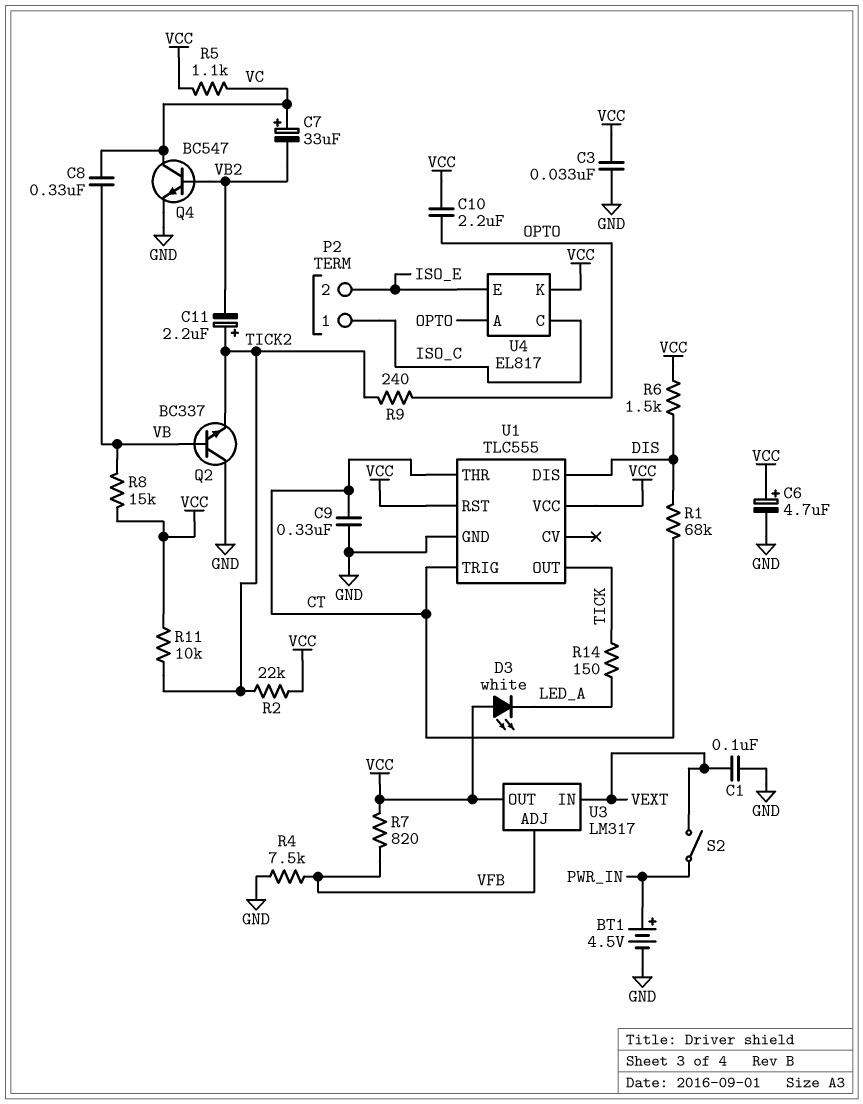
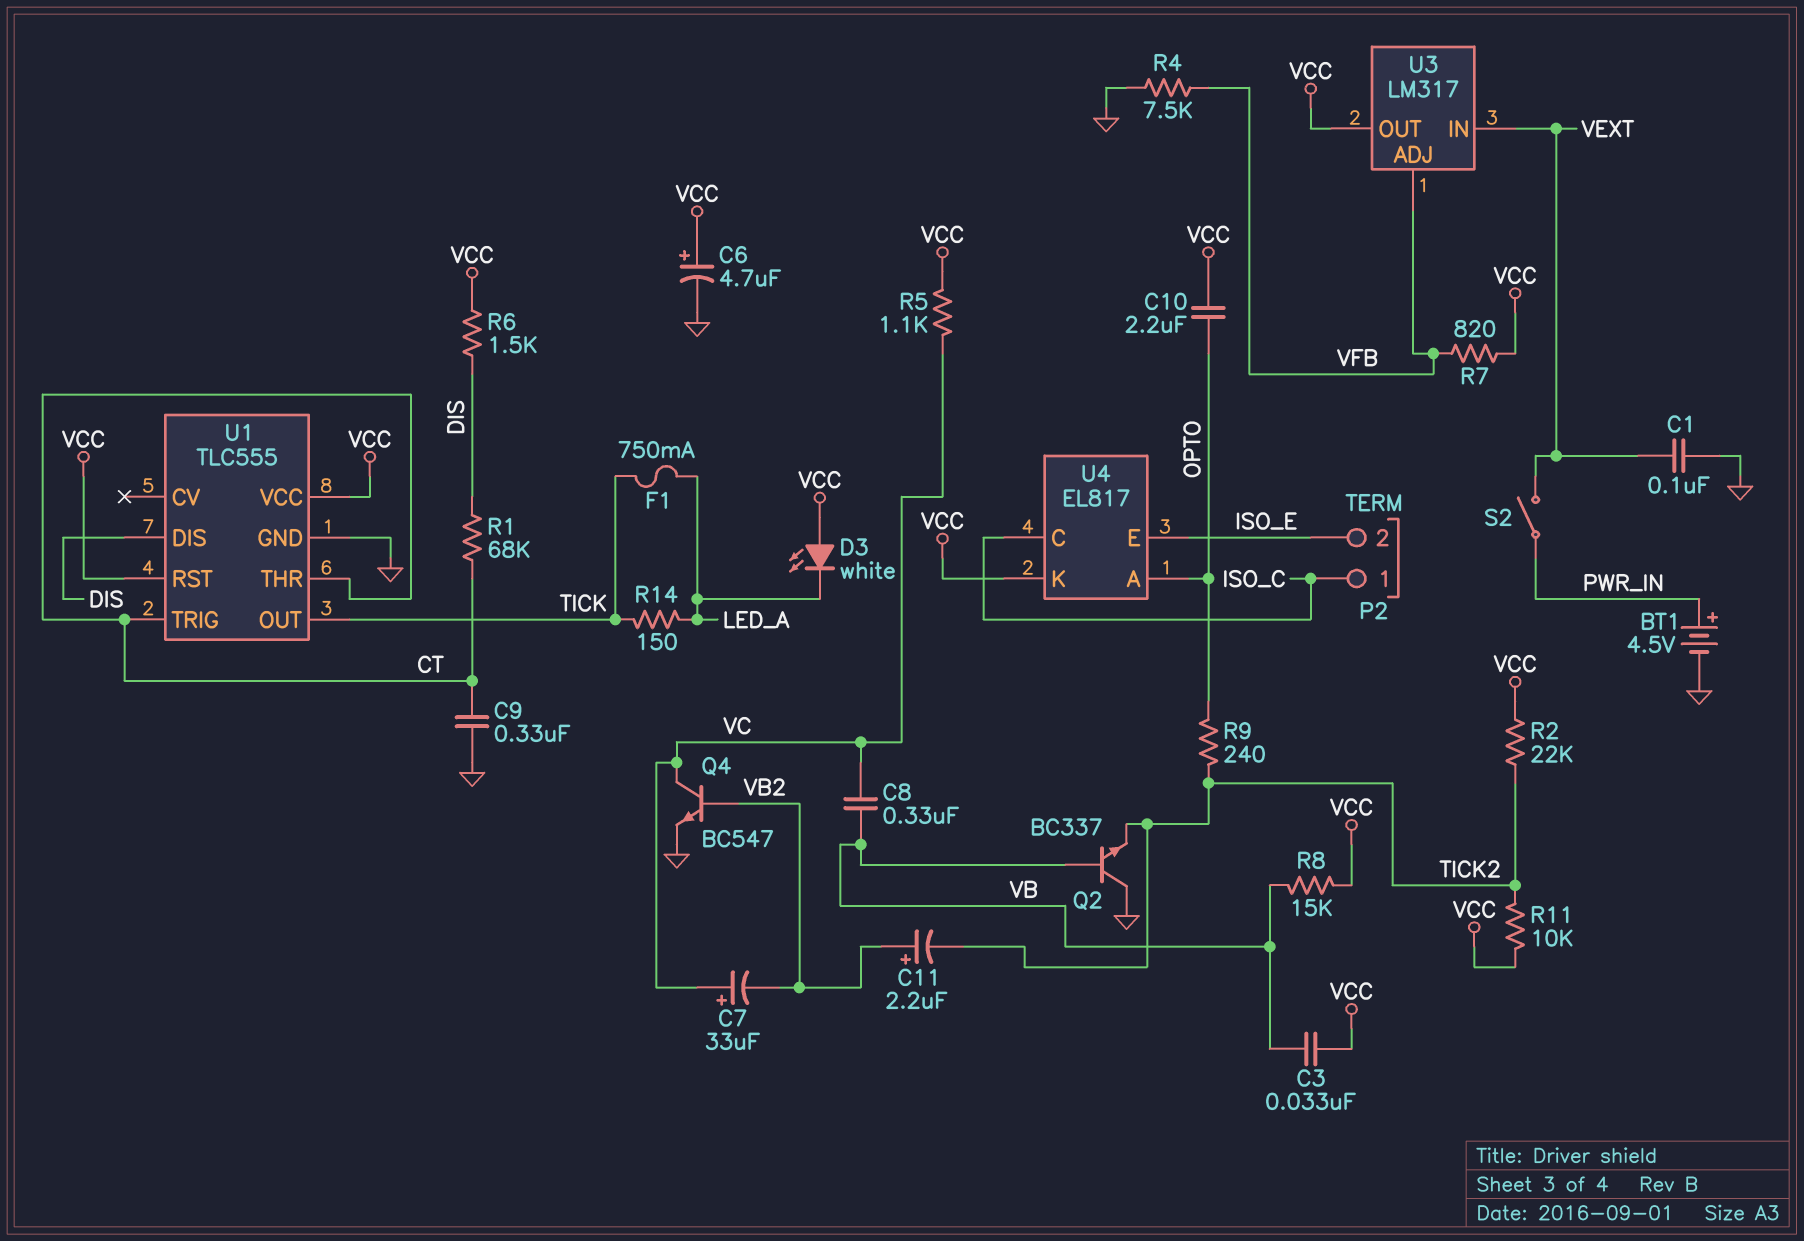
C3: 33nF (GND, VCC) -> 33nF (VB, VCC)
C11: 2.2uF (plus TICK2, minus VB2) -> 2.2uF (plus VB2, minus TICK2)
F1: none -> 750mA (LED_A, TICK)

